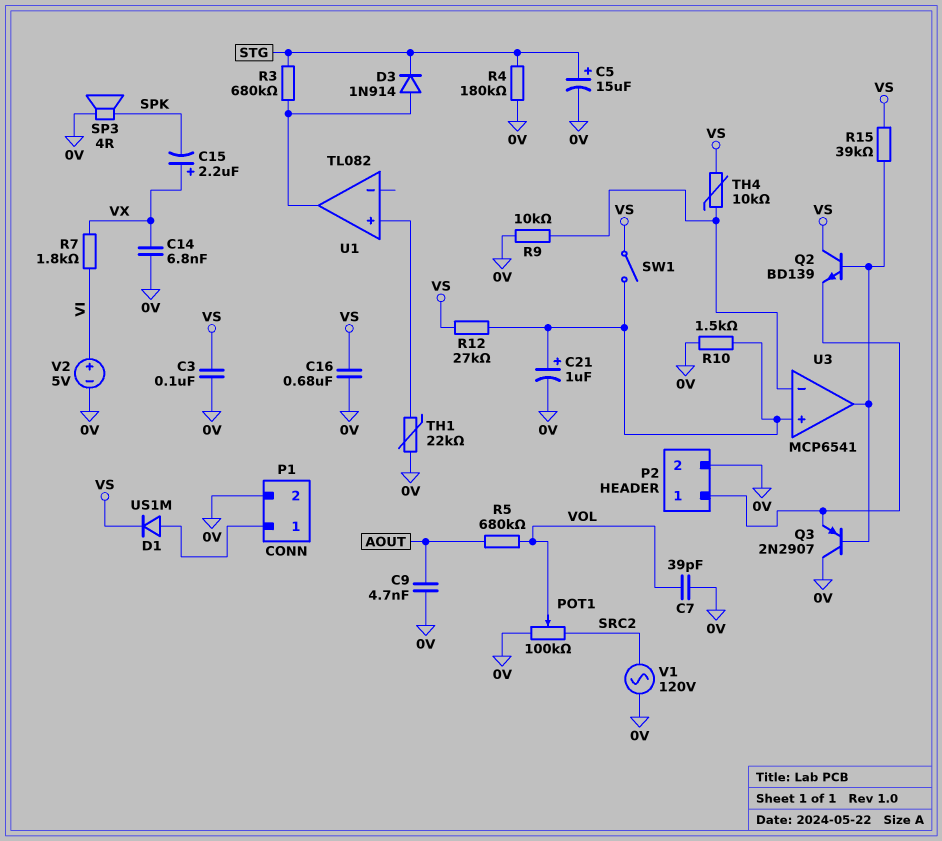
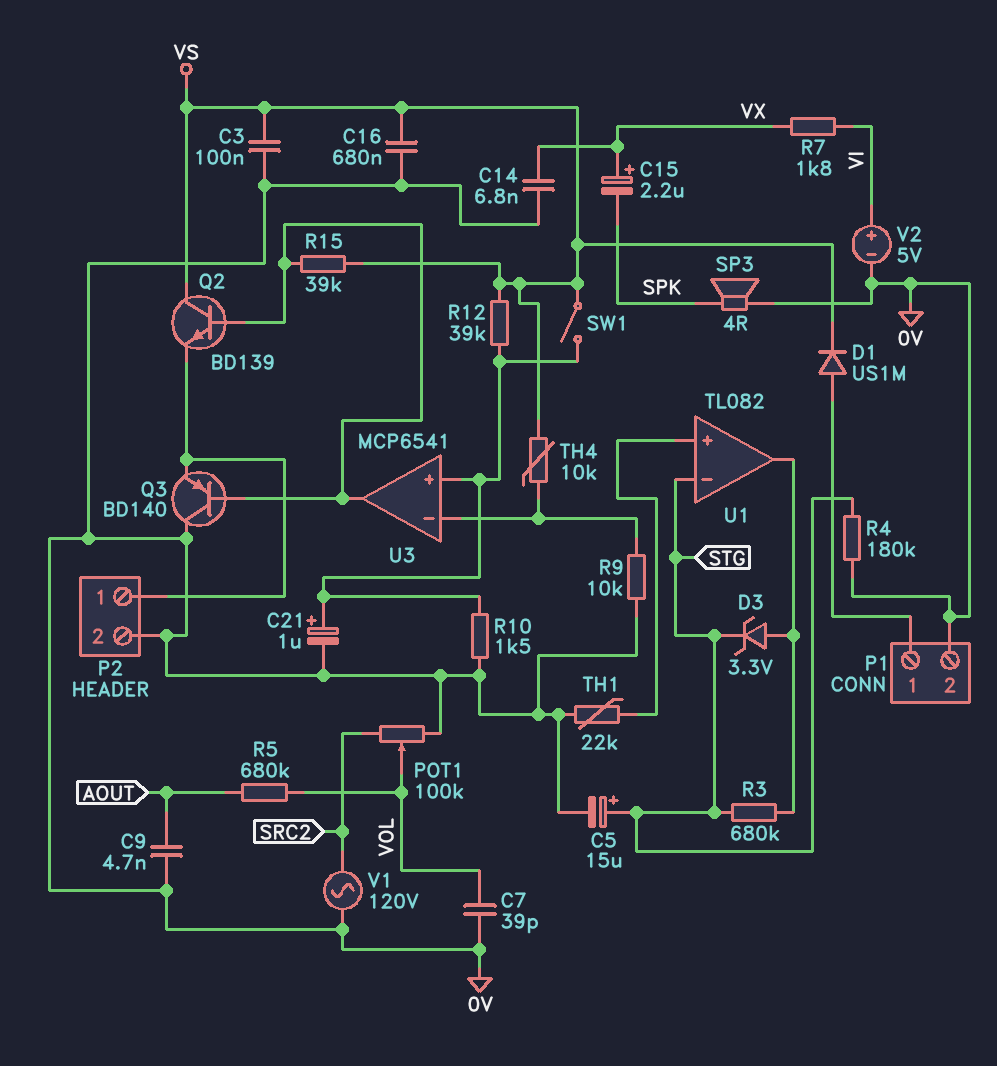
D3: diode 1N914 (A U1/out, K STG) -> zener 3.3V (A U1/out, K STG)
Q3: PNP 2N2907 (B U3/out, C 0V, E P2/1) -> PNP BD140 (B U3/out, C 0V, E P2/1)
R12: 27k (U3/in+, VS) -> 39k (U3/in+, VS)
U1 pin in-: none -> STG

